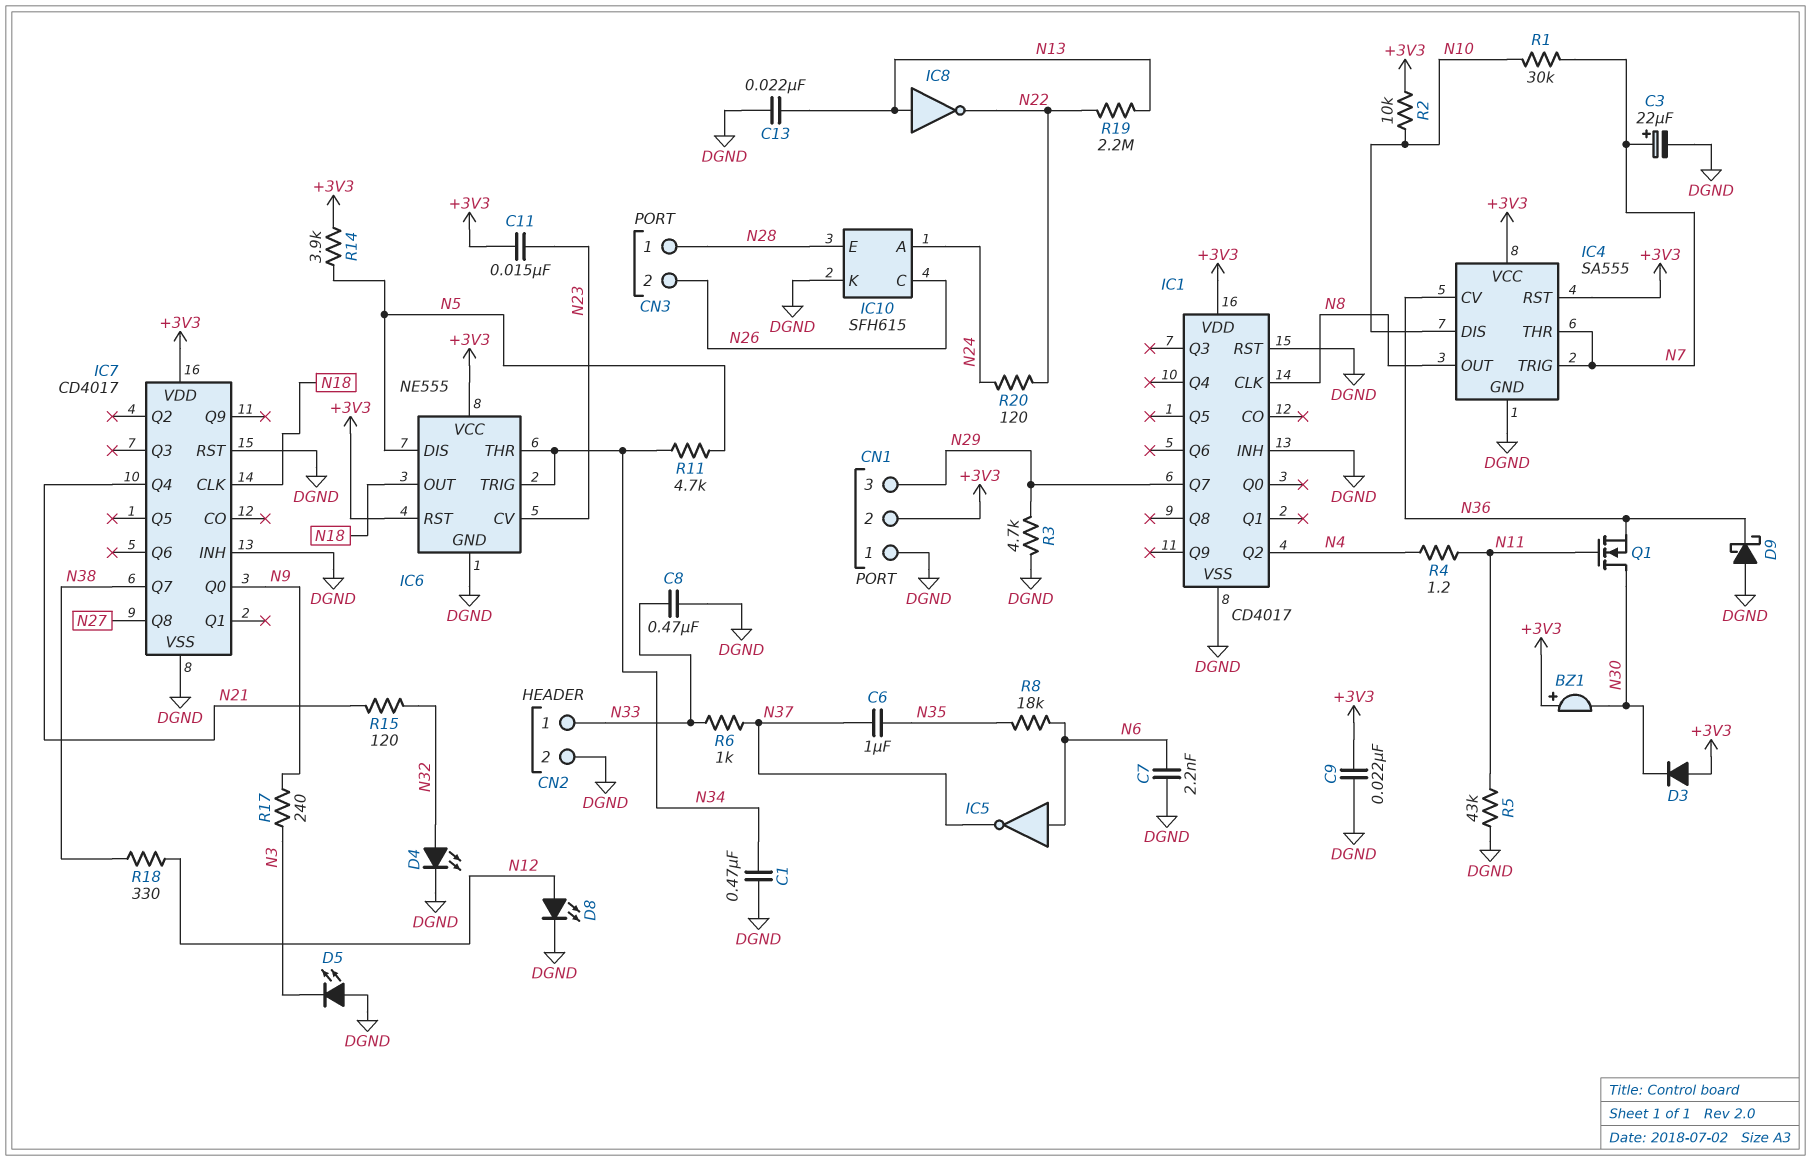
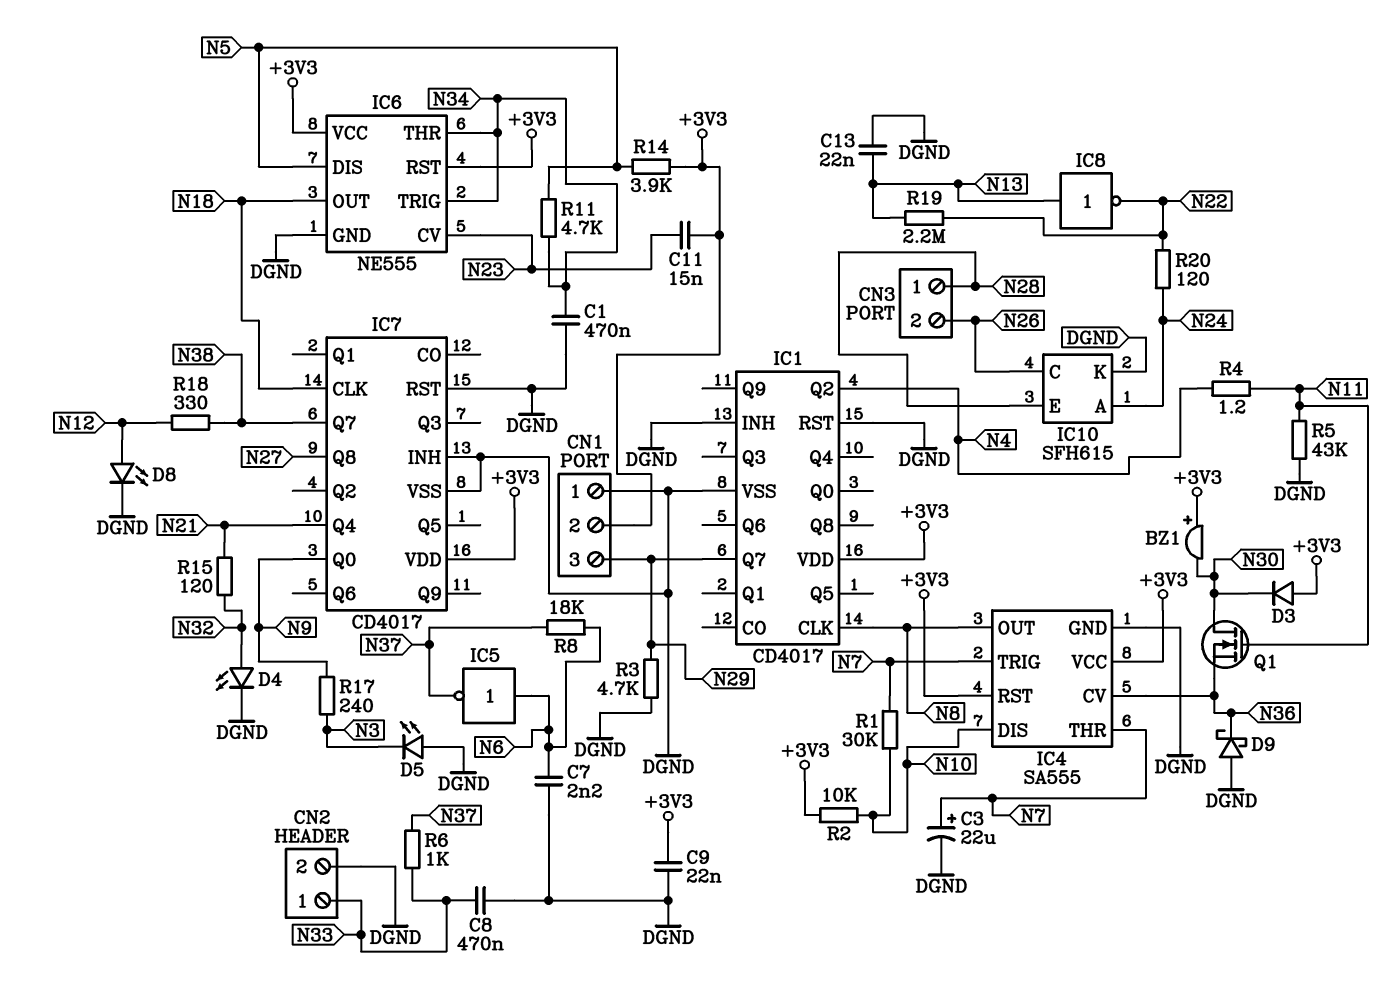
C6: 1uF (N35, N37) -> none
R8: 18k (N6, N35) -> 18k (N6, N37)

